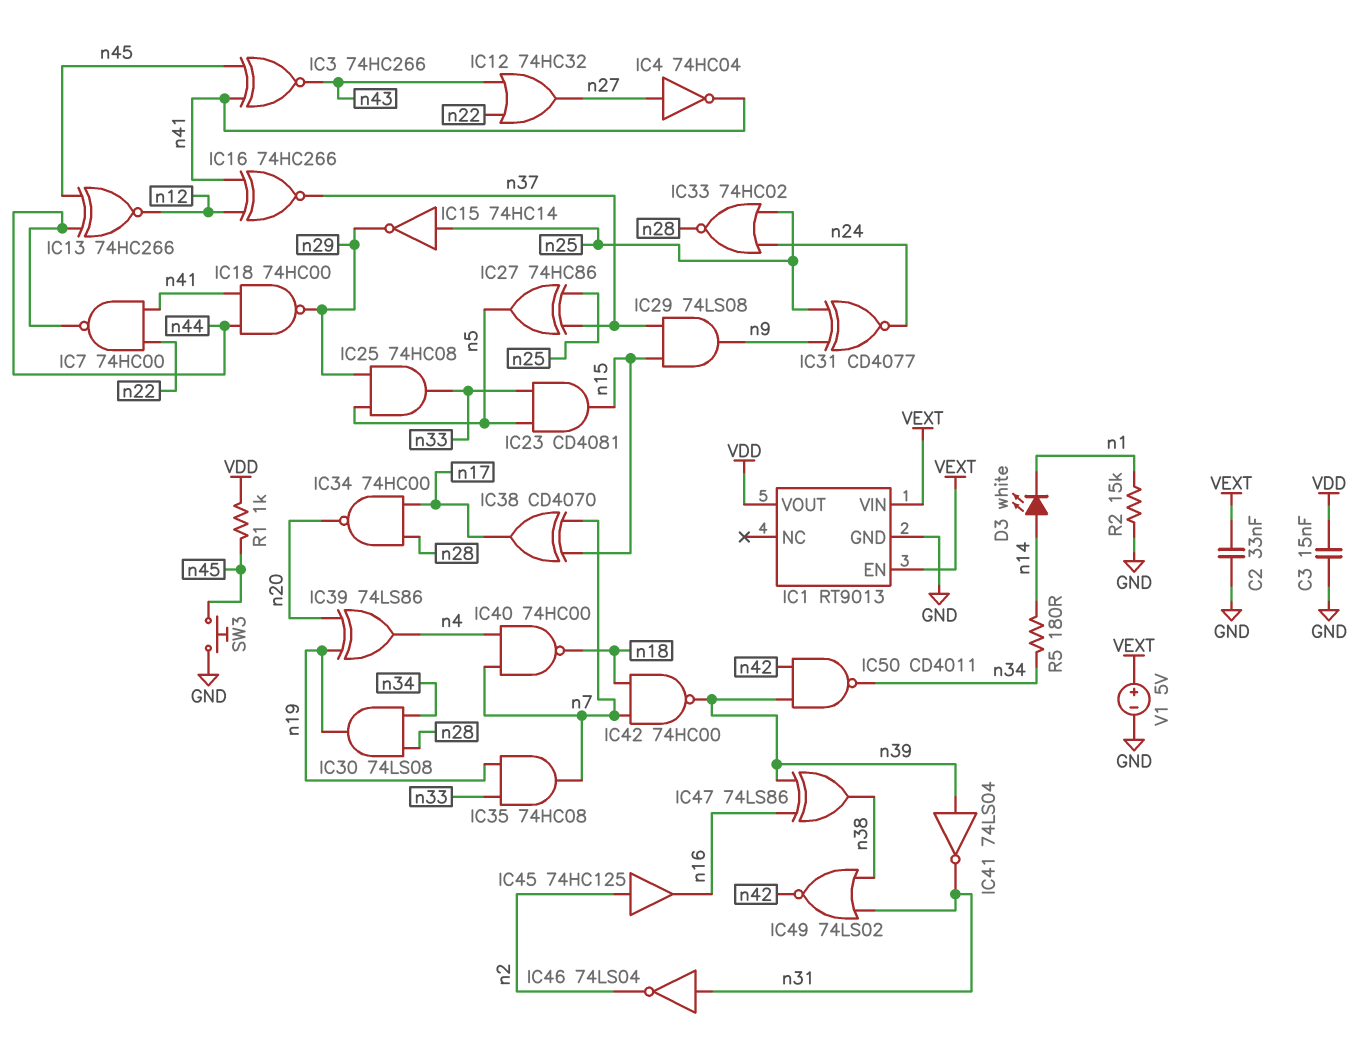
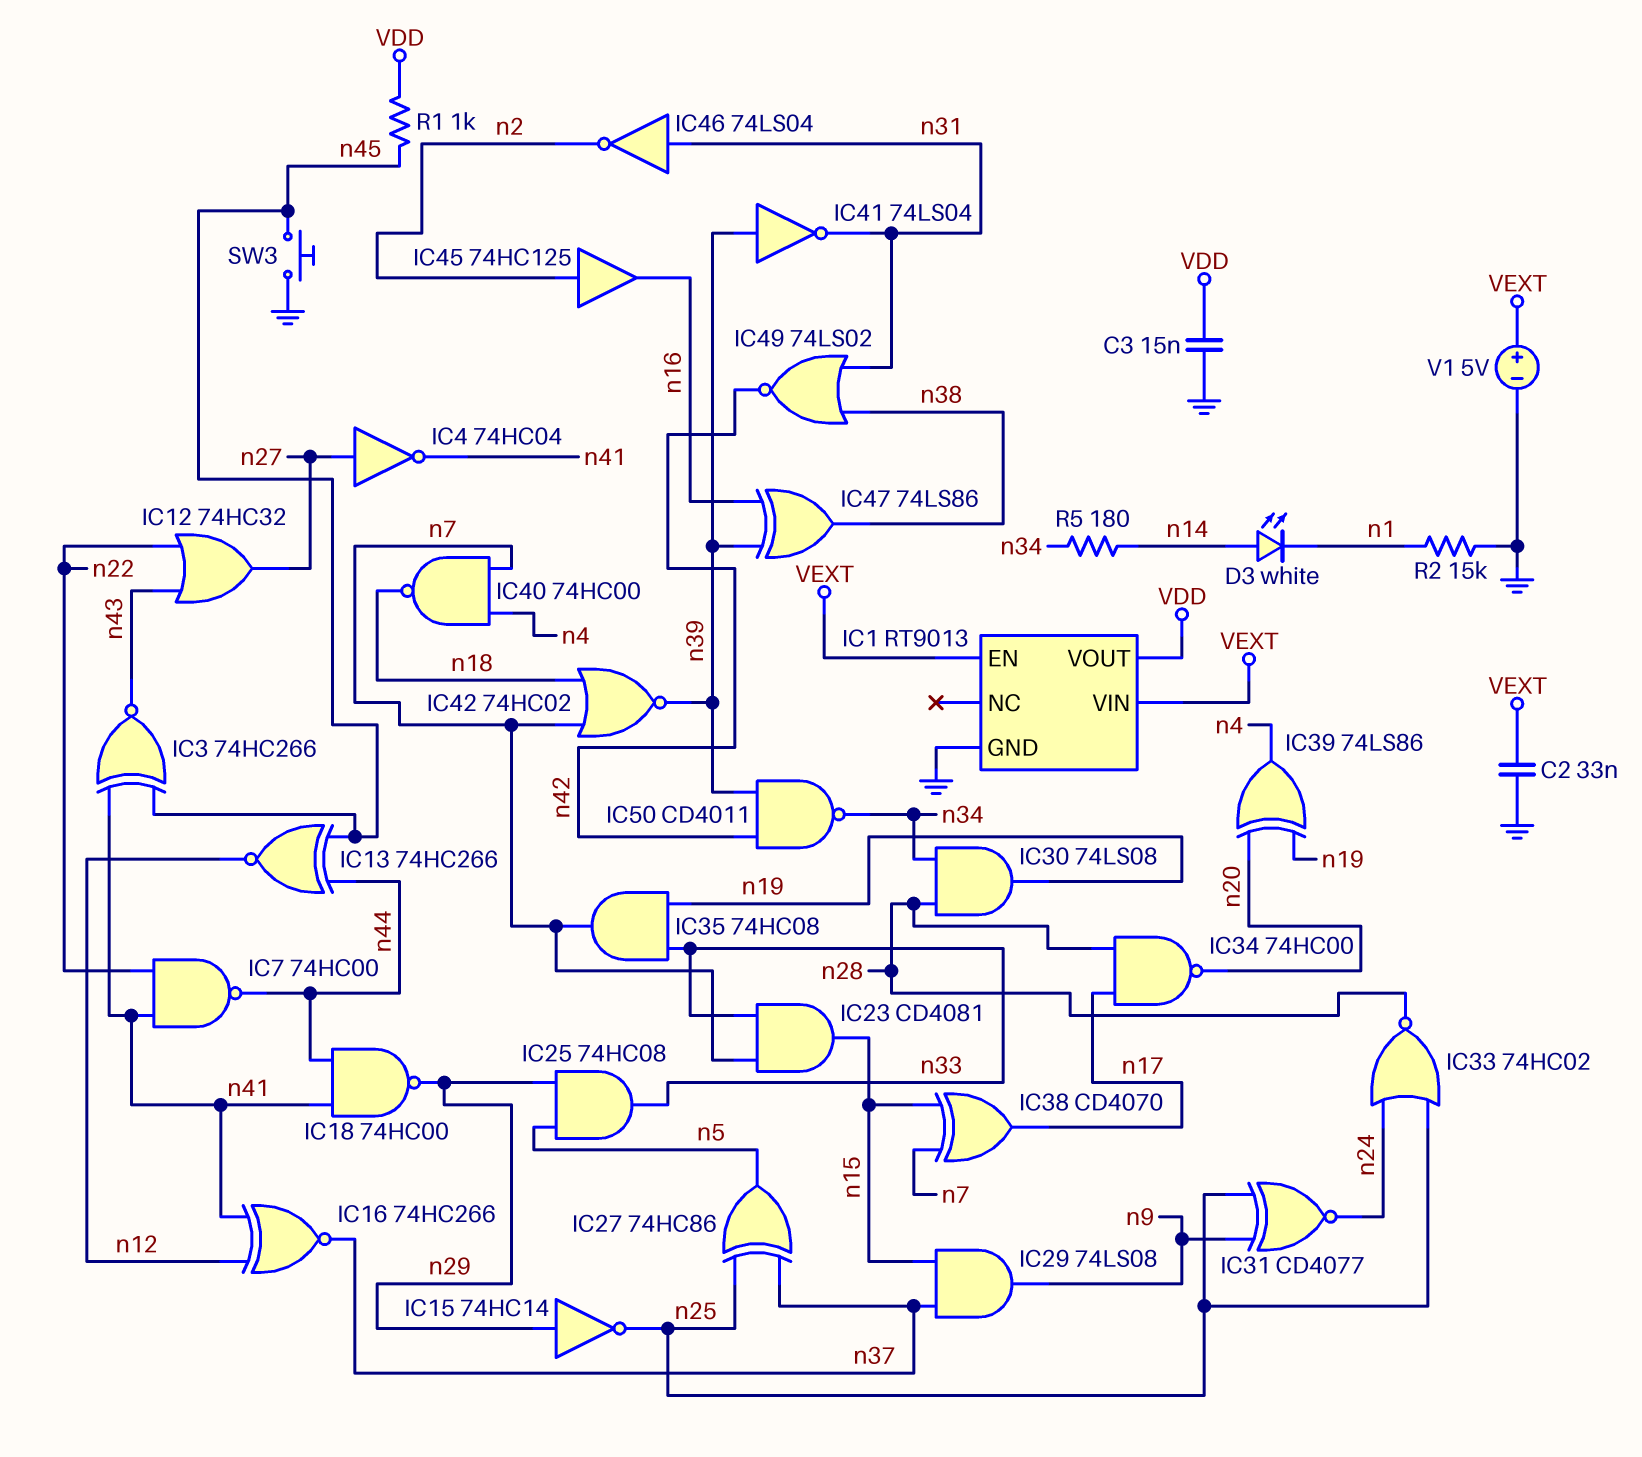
IC15: NOT 74HC14 (in n25, out n29) -> NOT 74HC14 (in n29, out n25)
IC23: AND CD4081 (in n5, in n33, out n15) -> AND CD4081 (in n7, in n33, out n15)
IC42: NAND 74HC00 (in n7, in n18, out n39) -> NOR 74HC02 (in n7, in n18, out n39)

